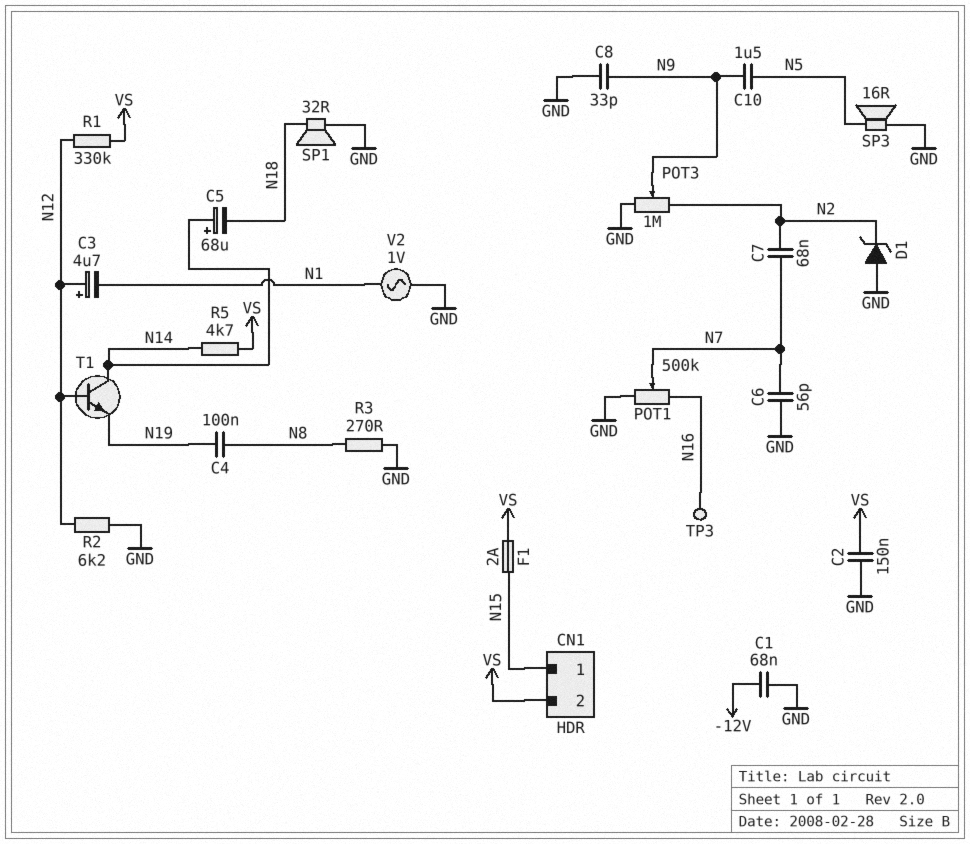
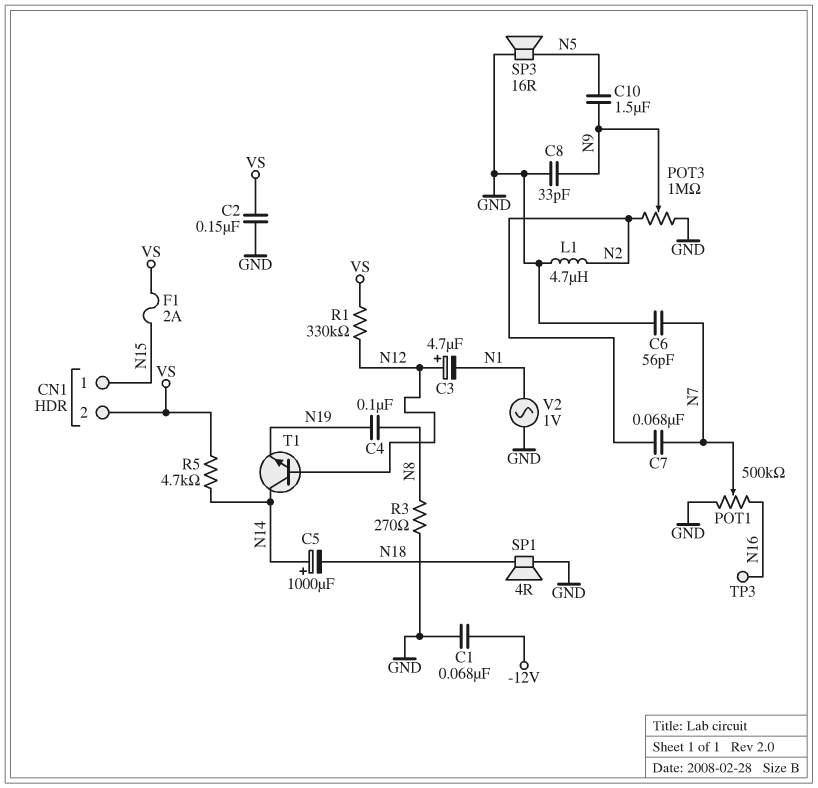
C5: 68uF (plus N14, minus N18) -> 1000uF (plus N14, minus N18)
D1: zener (A GND, K N2) -> none
L1: none -> 4.7uH (GND, N2)
R2: 6.2k (GND, N12) -> none
SP1: speaker 32R (GND, N18) -> speaker 4R (GND, N18)

